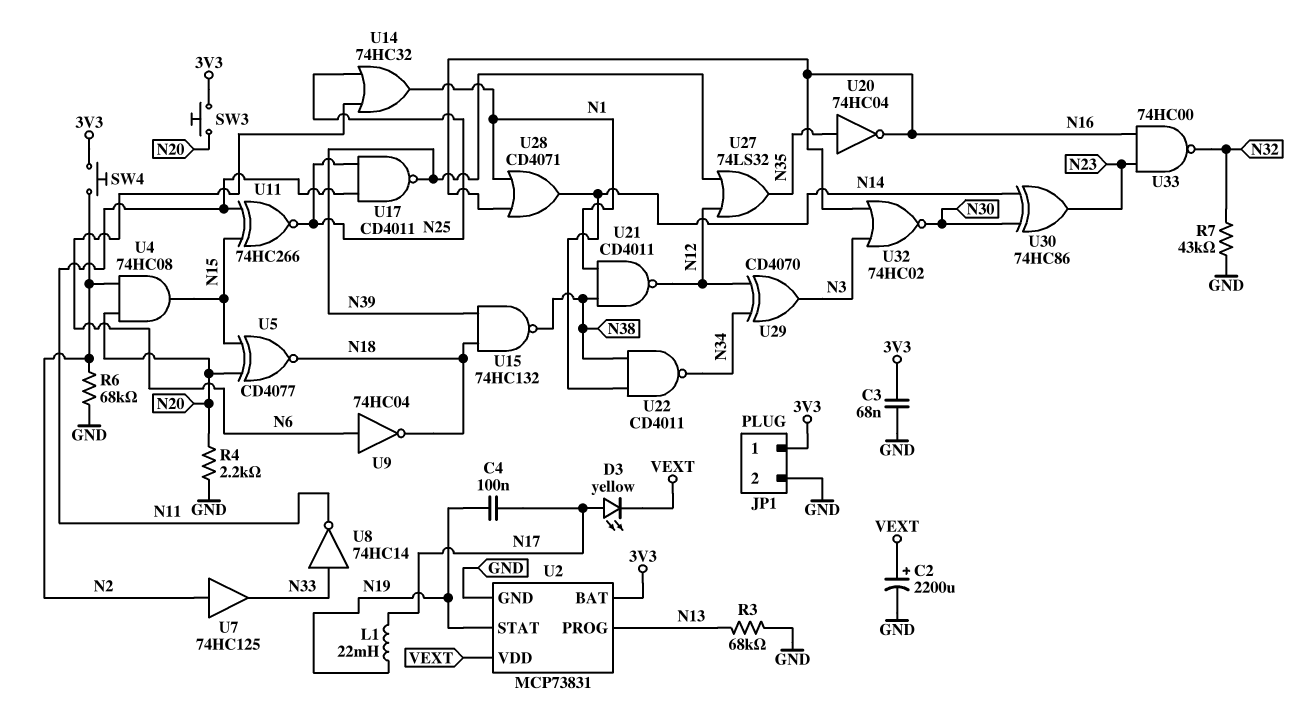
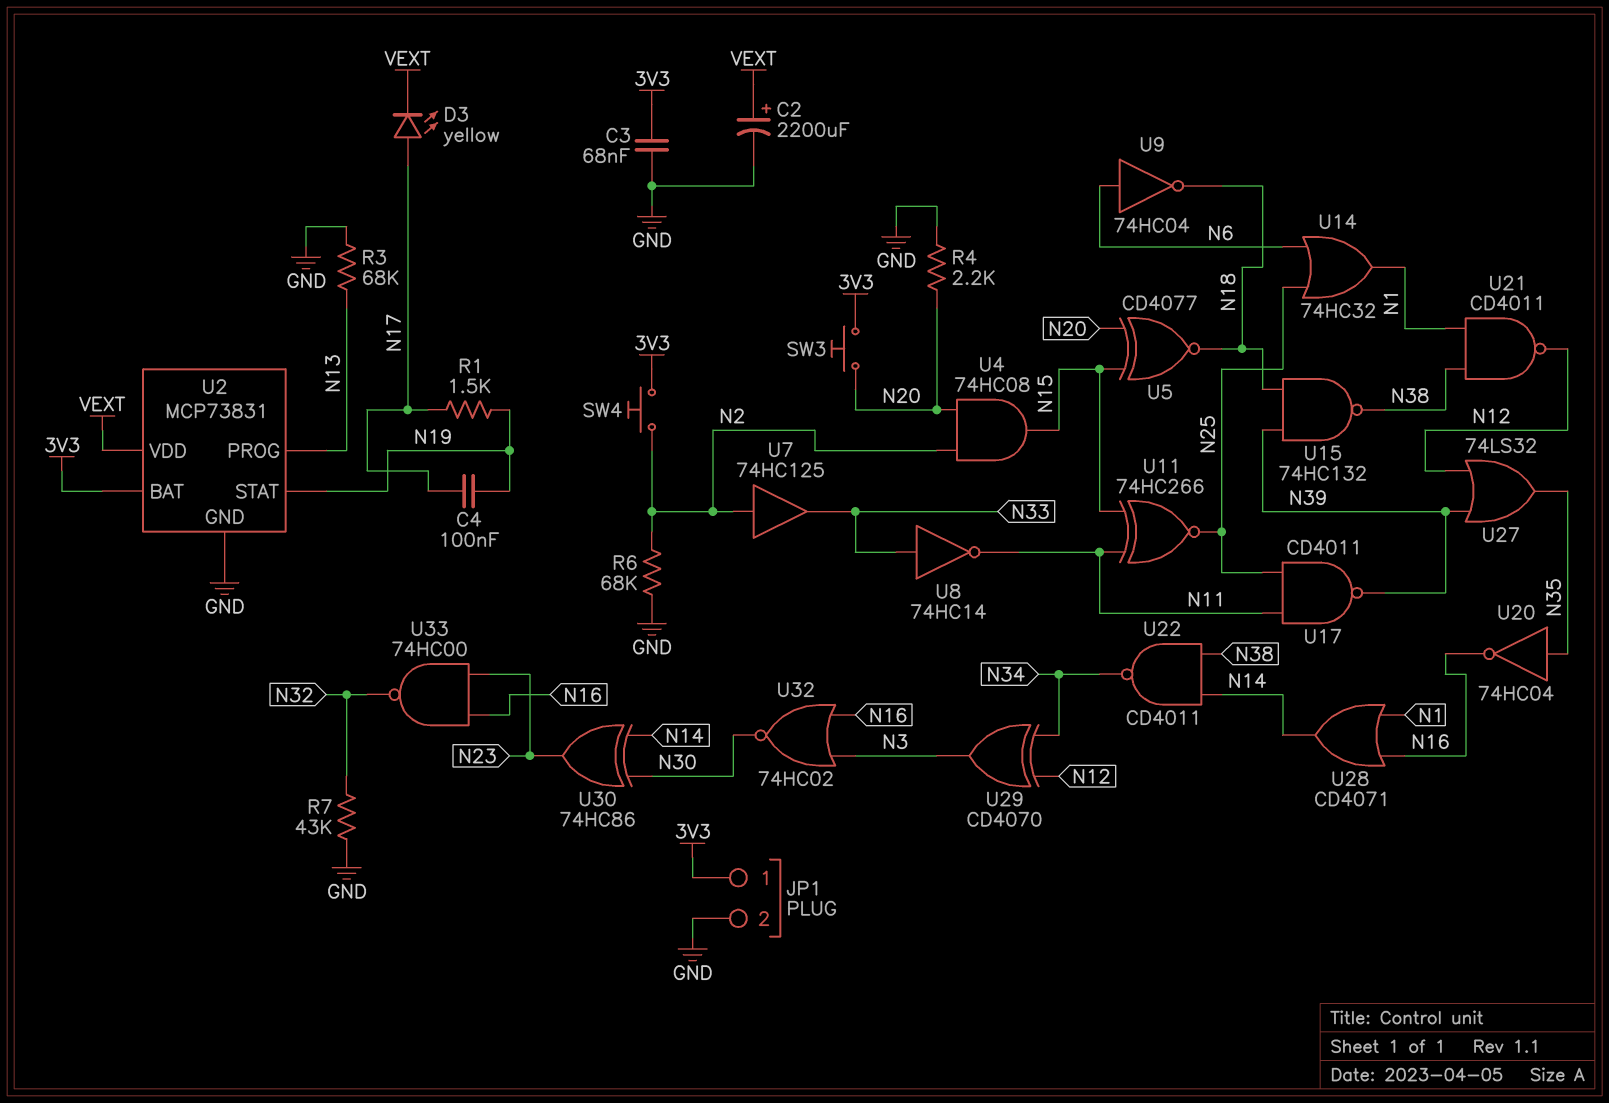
L1: 22mH (N17, N19) -> none
R1: none -> 1.5k (N17, N19)

